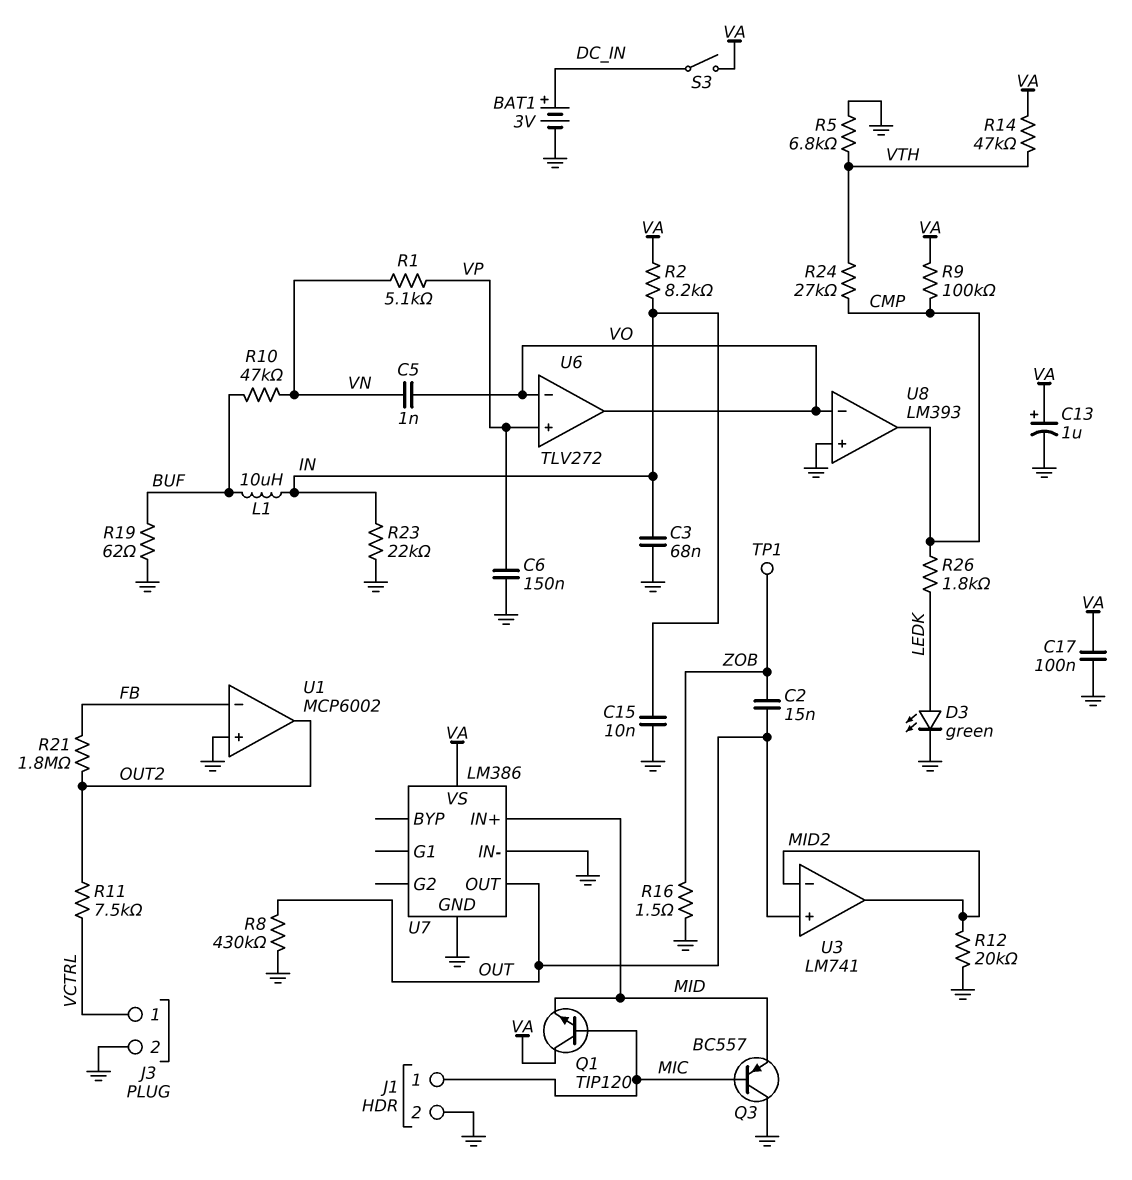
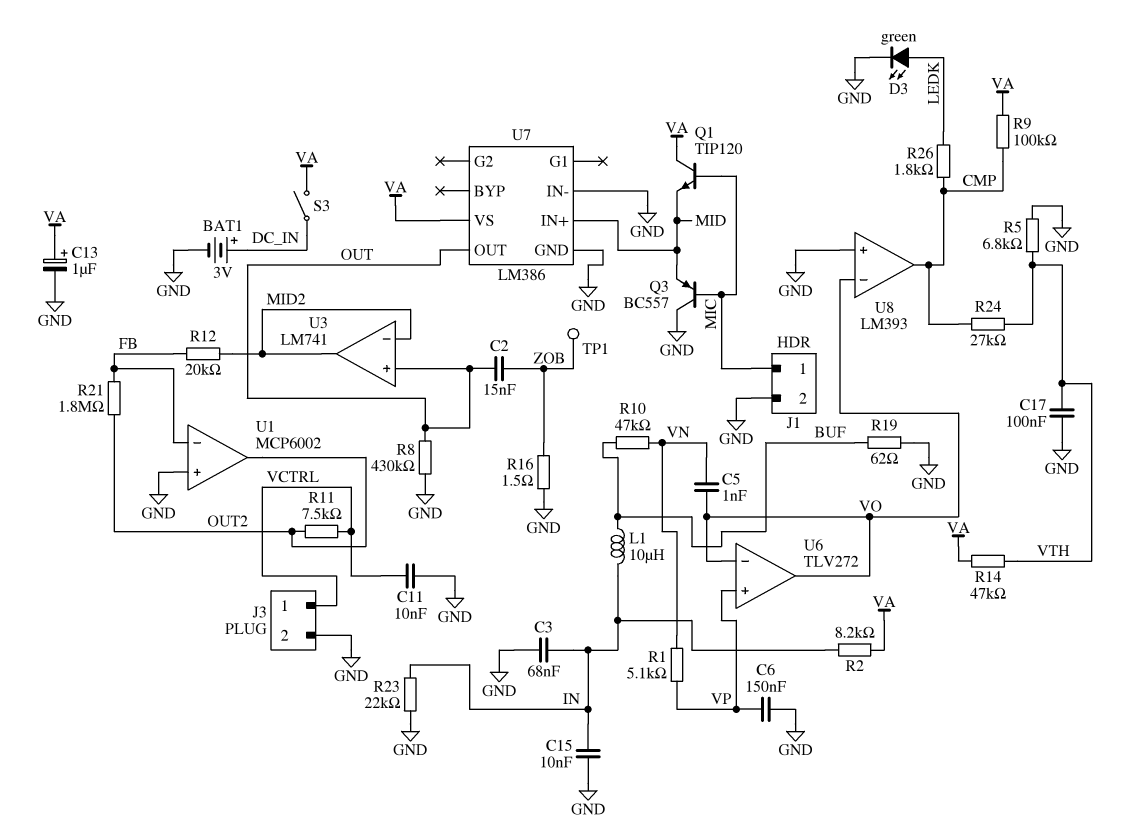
C11: none -> 10nF (GND, VCTRL)
C17: 100nF (GND, VA) -> 100nF (GND, VTH)
R12: 20k (GND, MID2) -> 20k (FB, MID2)

